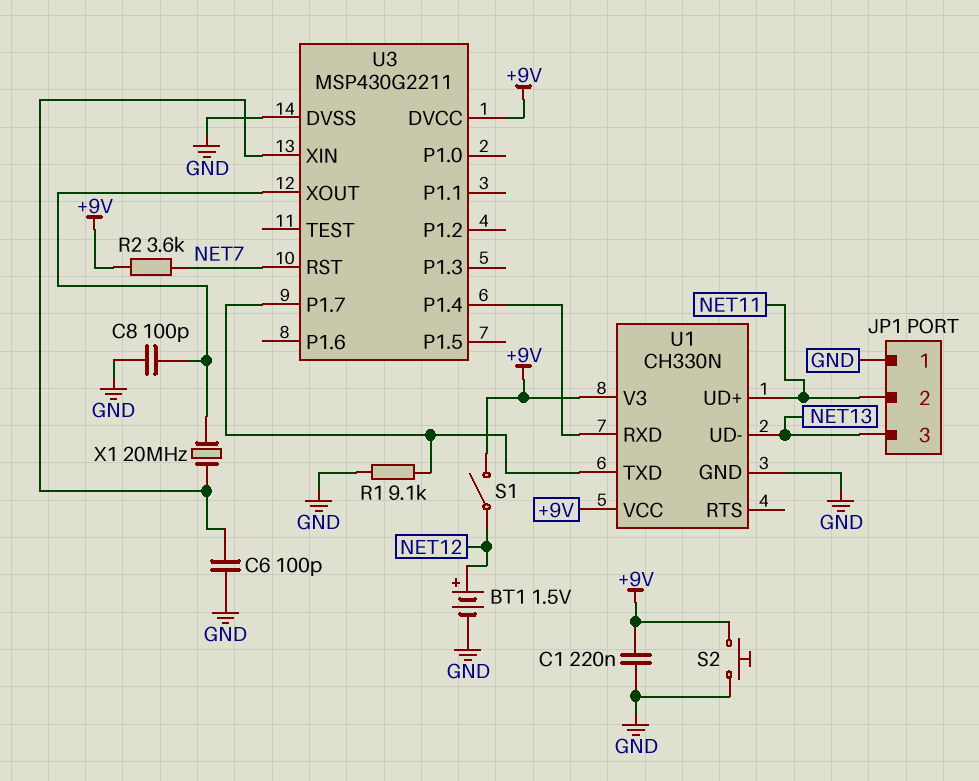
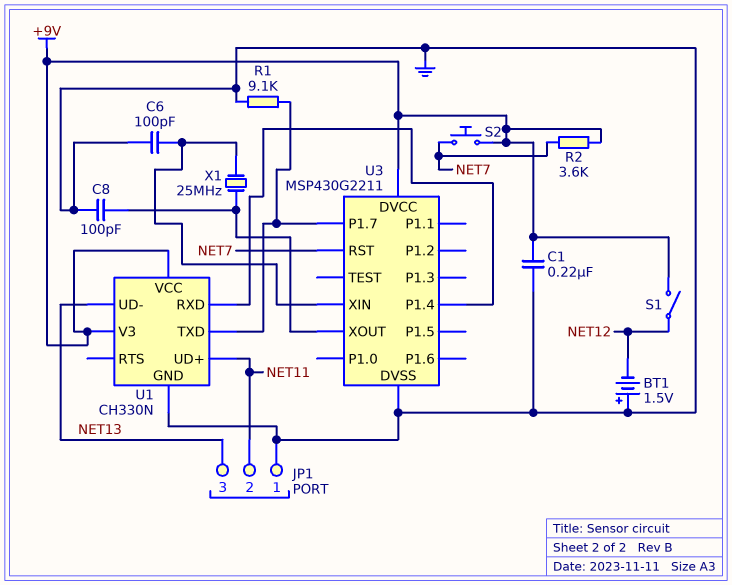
BT1: 1.5V (plus NET12, minus GND) -> 1.5V (plus GND, minus NET12)
S2: button (+9V, GND) -> button (+9V, NET7)
X1: 20MHz (U3/XIN, U3/XOUT) -> 25MHz (U3/XIN, U3/XOUT)

